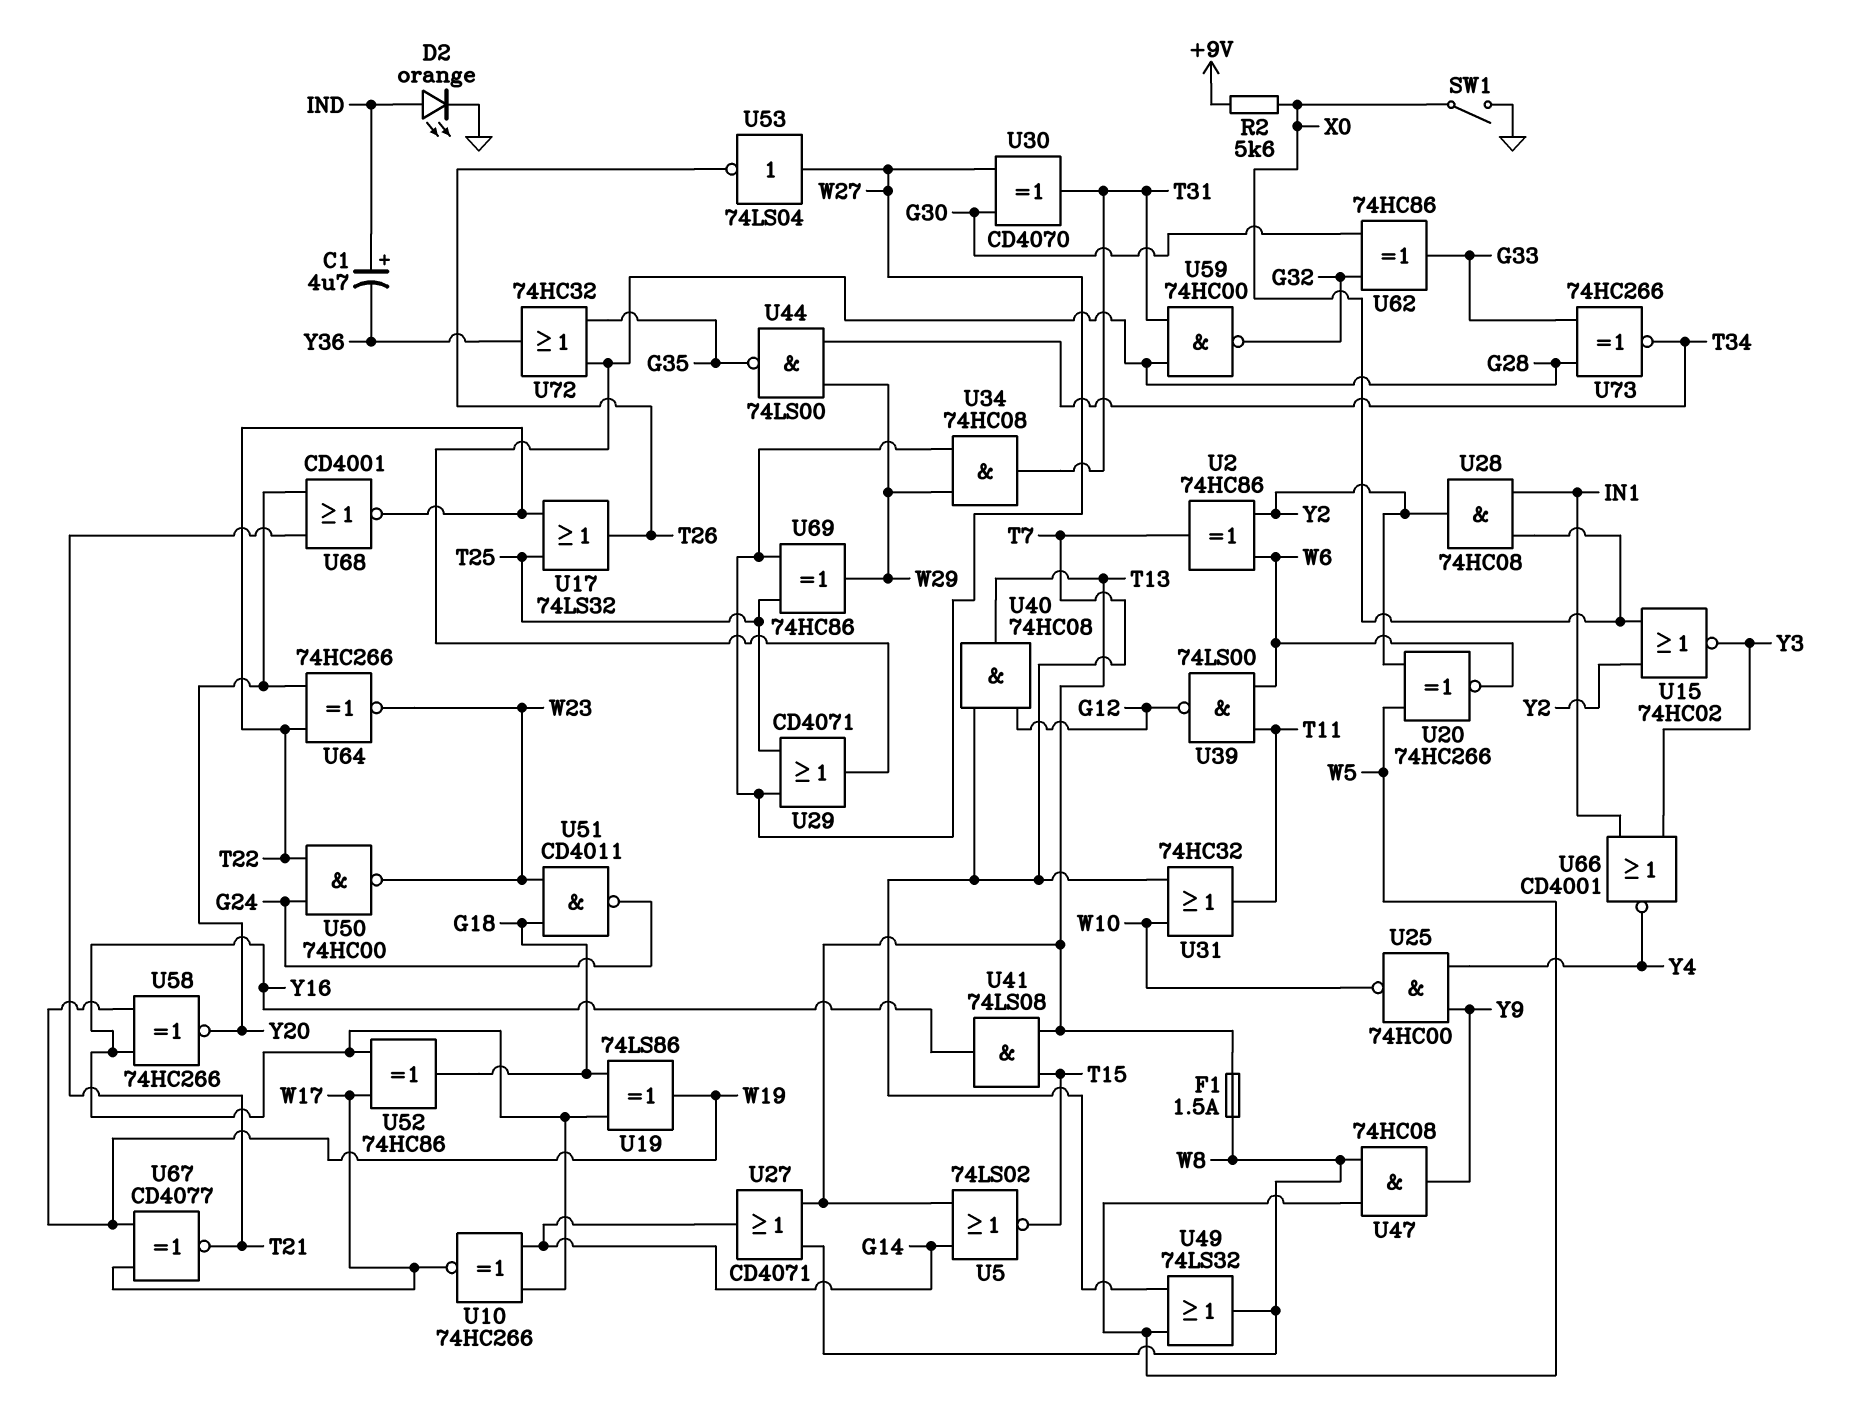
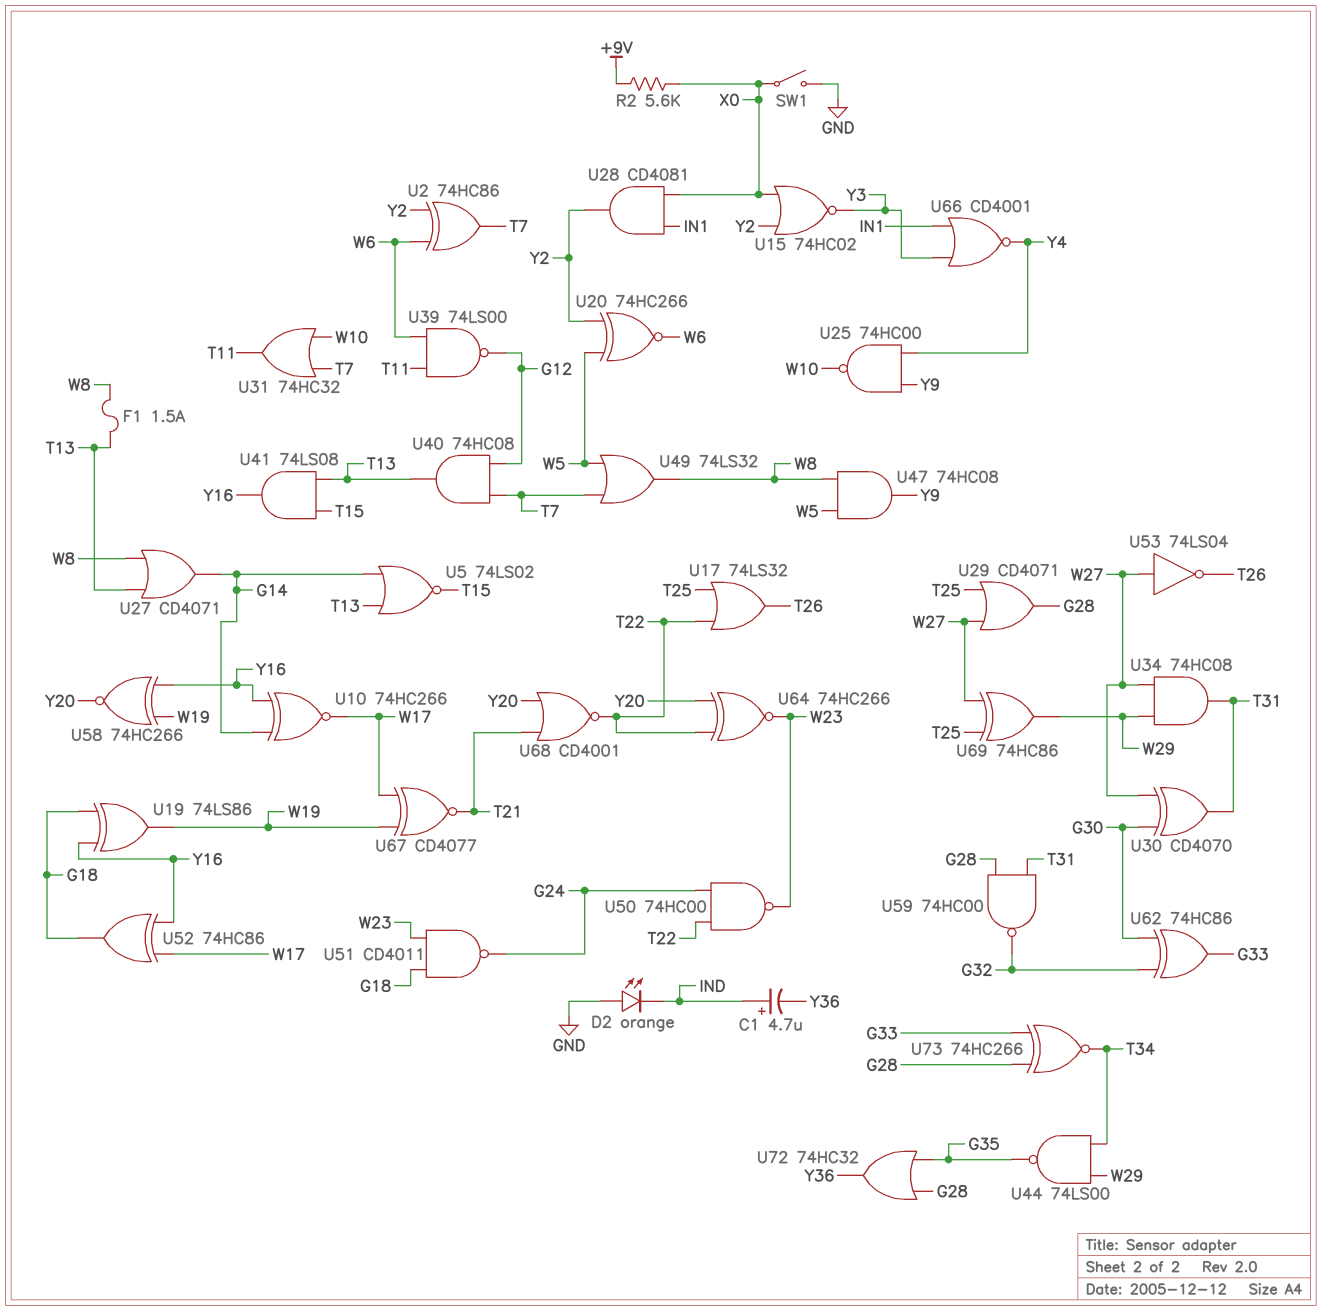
D2: LED orange (A IND, K GND) -> LED orange (A GND, K IND)
U28: AND 74HC08 (in IN1, in X0, out Y2) -> AND CD4081 (in IN1, in X0, out Y2)

